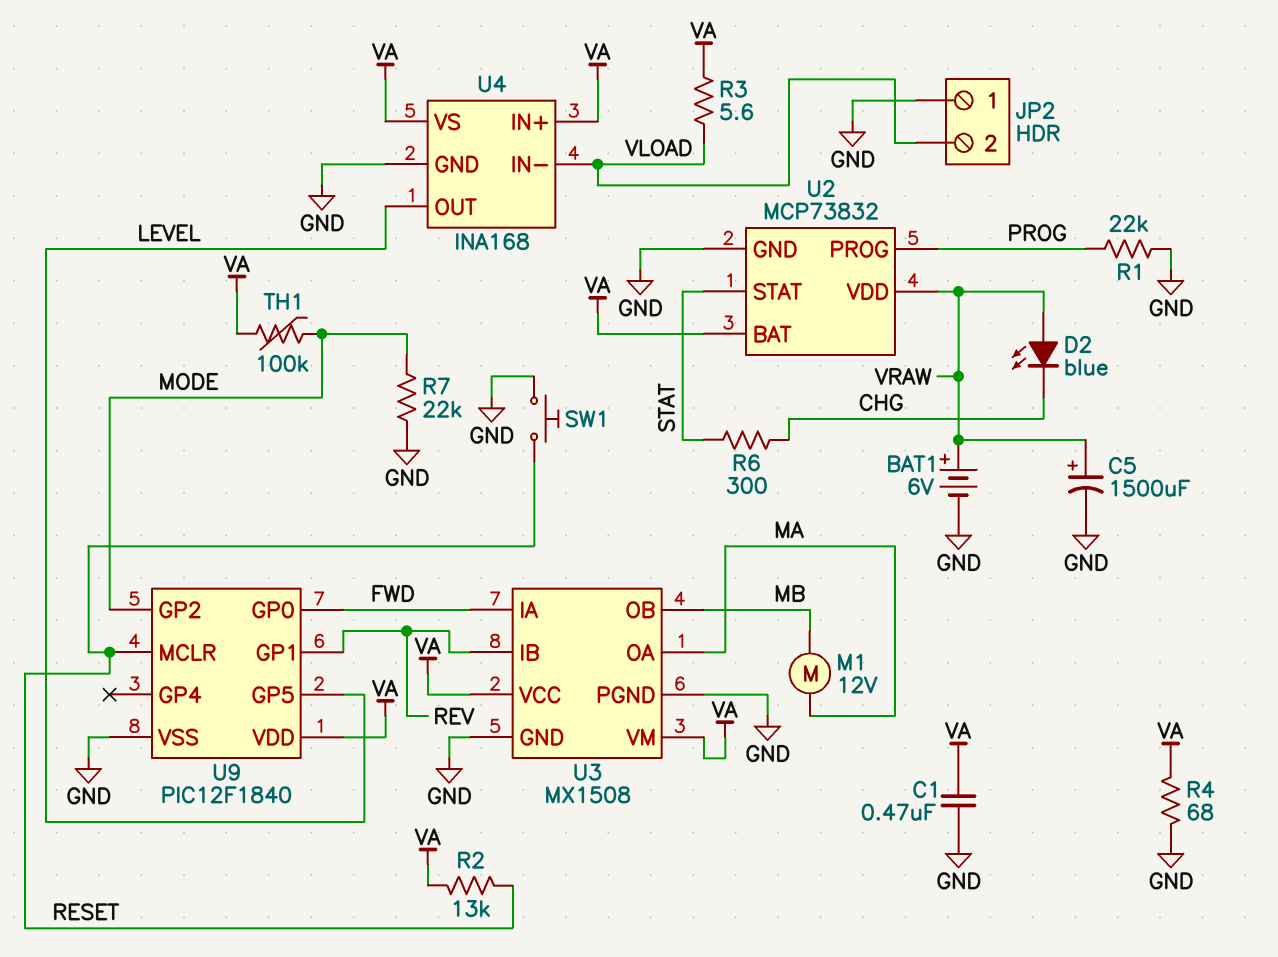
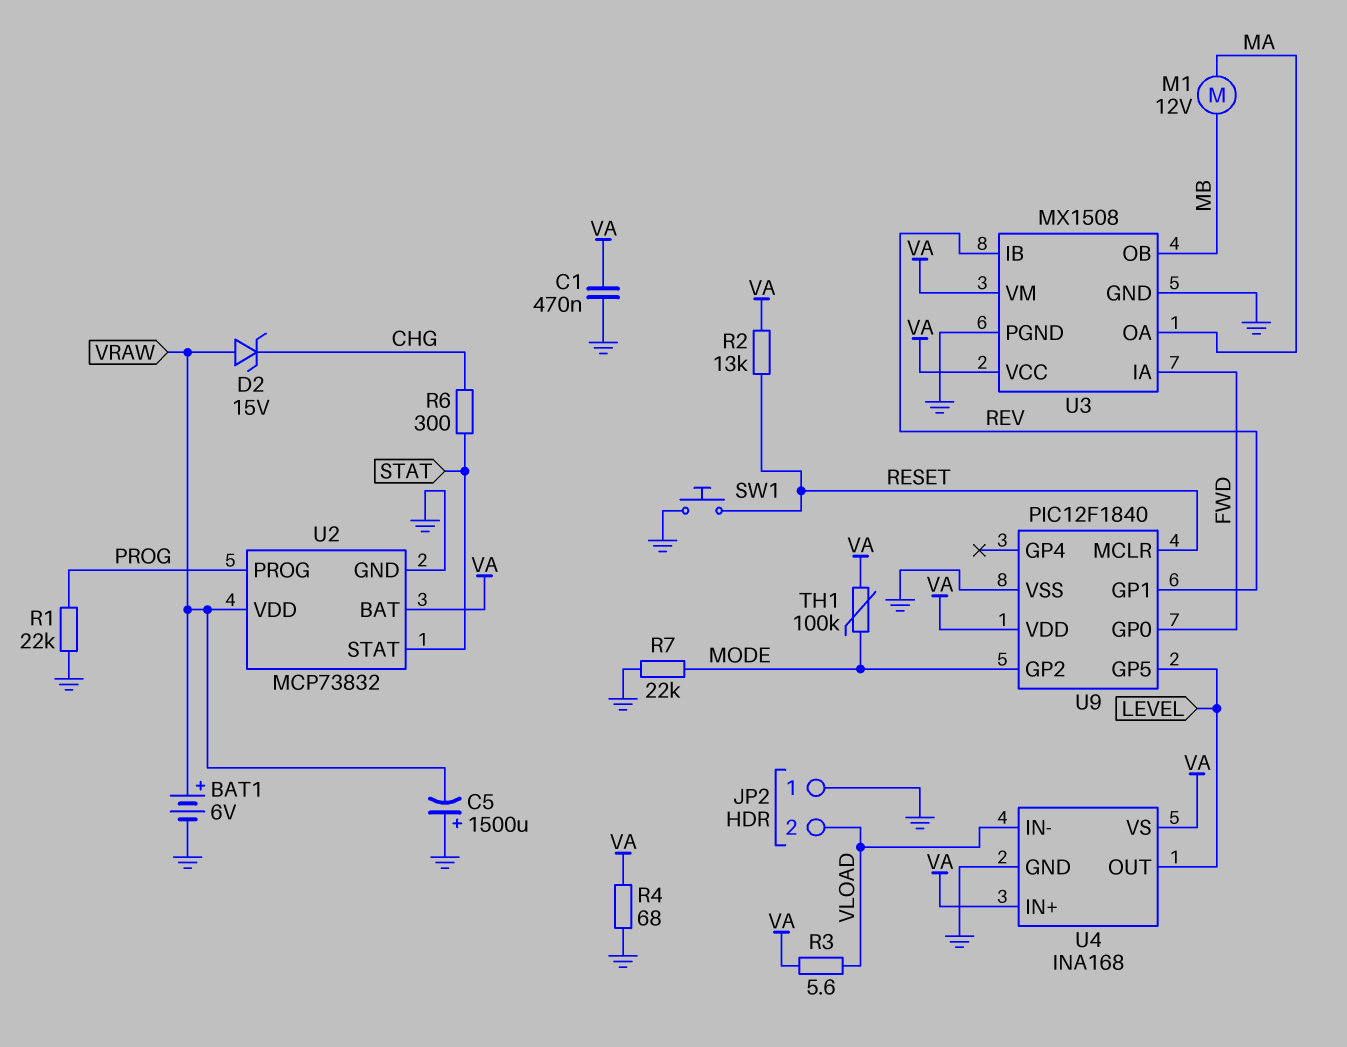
C5: 1500uF (plus VRAW, minus GND) -> 1500uF (plus GND, minus VRAW)
D2: LED blue (A VRAW, K CHG) -> zener 15V (A VRAW, K CHG)

